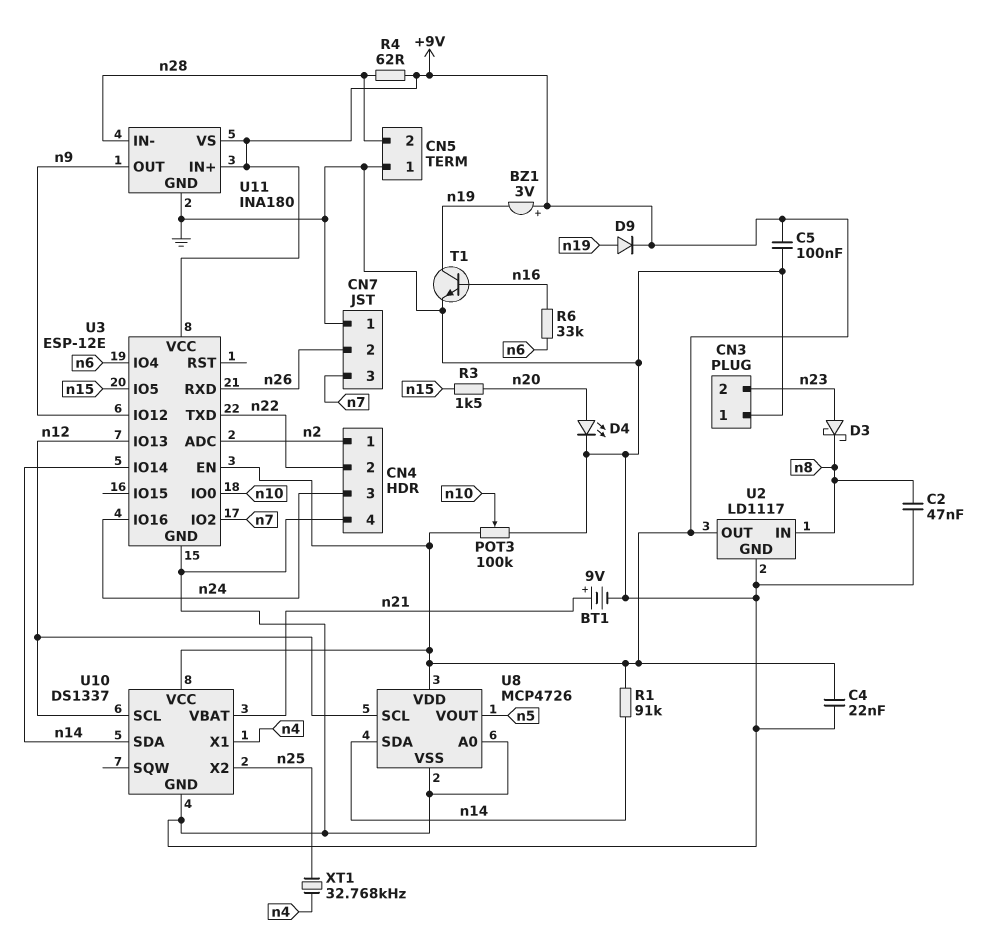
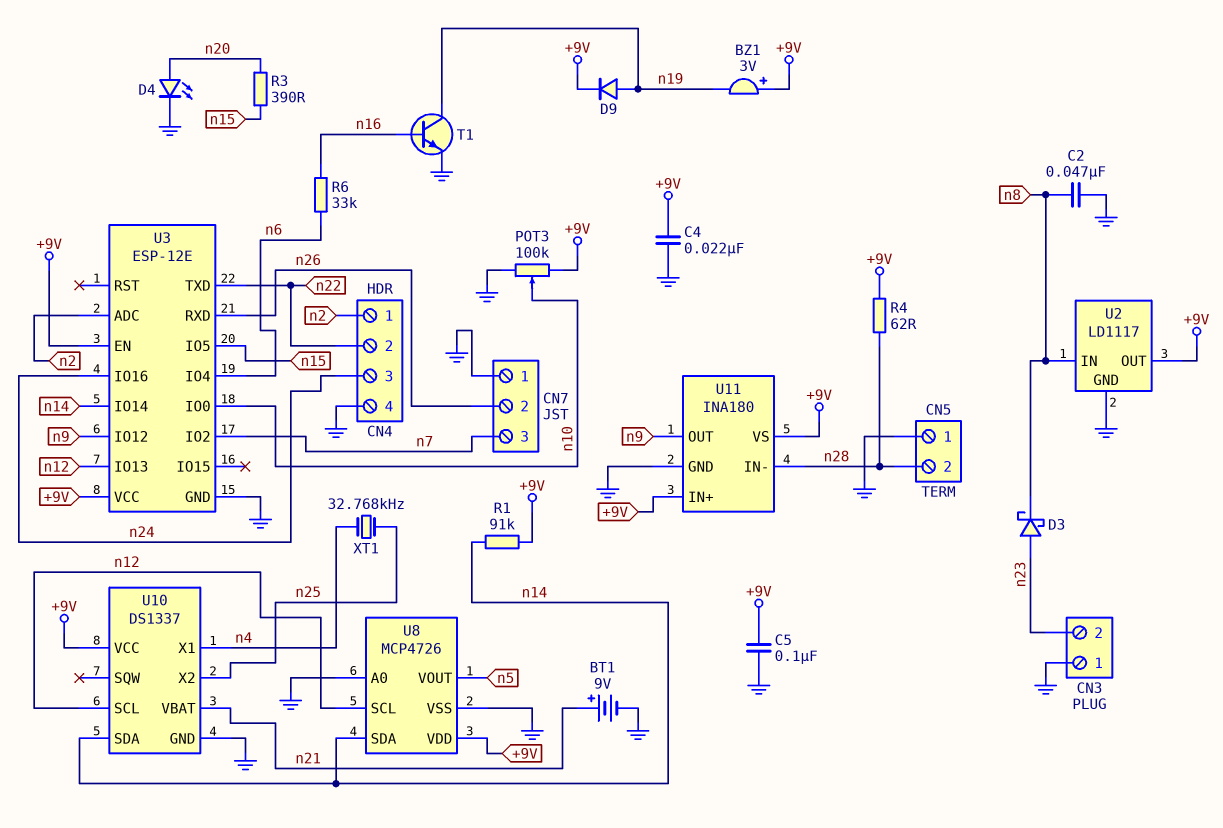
R3: 1.5k (n15, n20) -> 390 (n15, n20)

